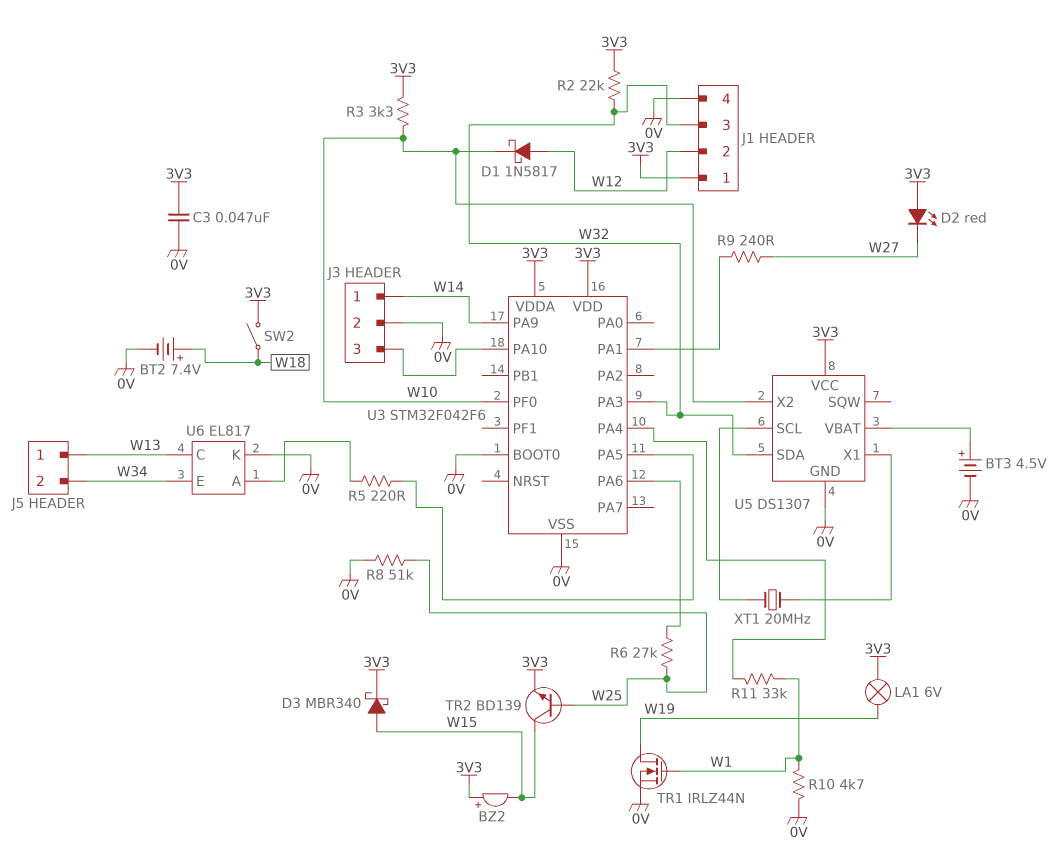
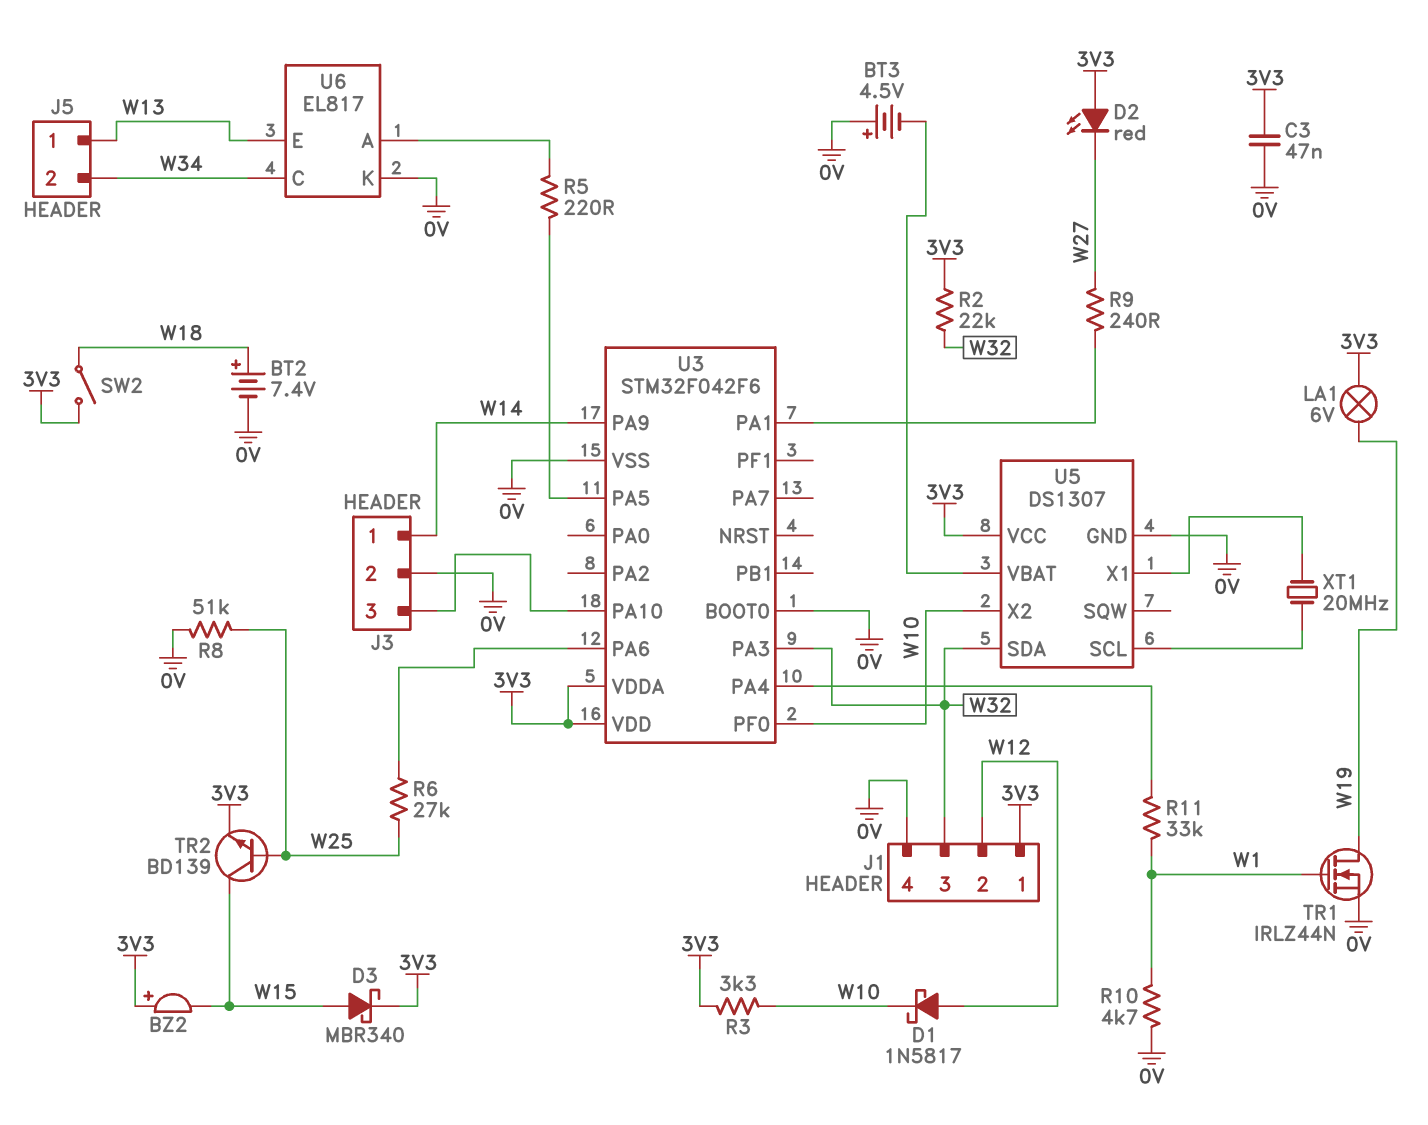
BT3: 4.5V (plus U5/VBAT, minus 0V) -> 4.5V (plus 0V, minus U5/VBAT)
U6 pin C: W13 -> W34
U6 pin E: W34 -> W13

